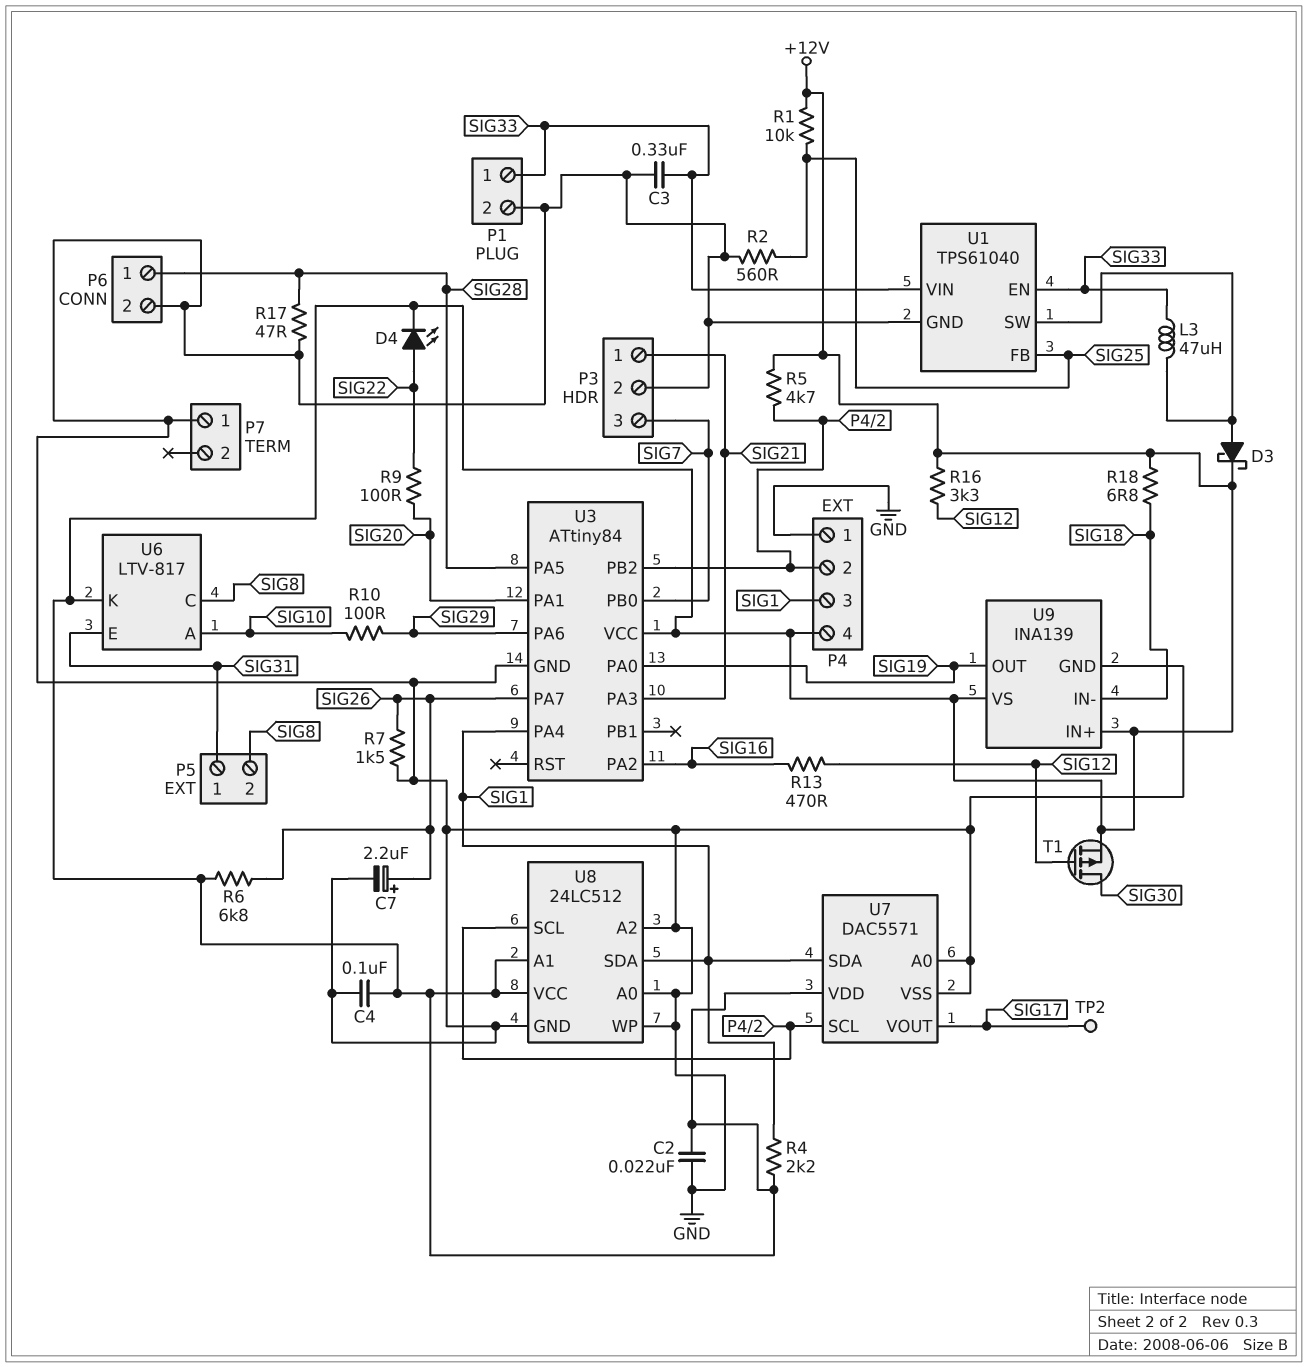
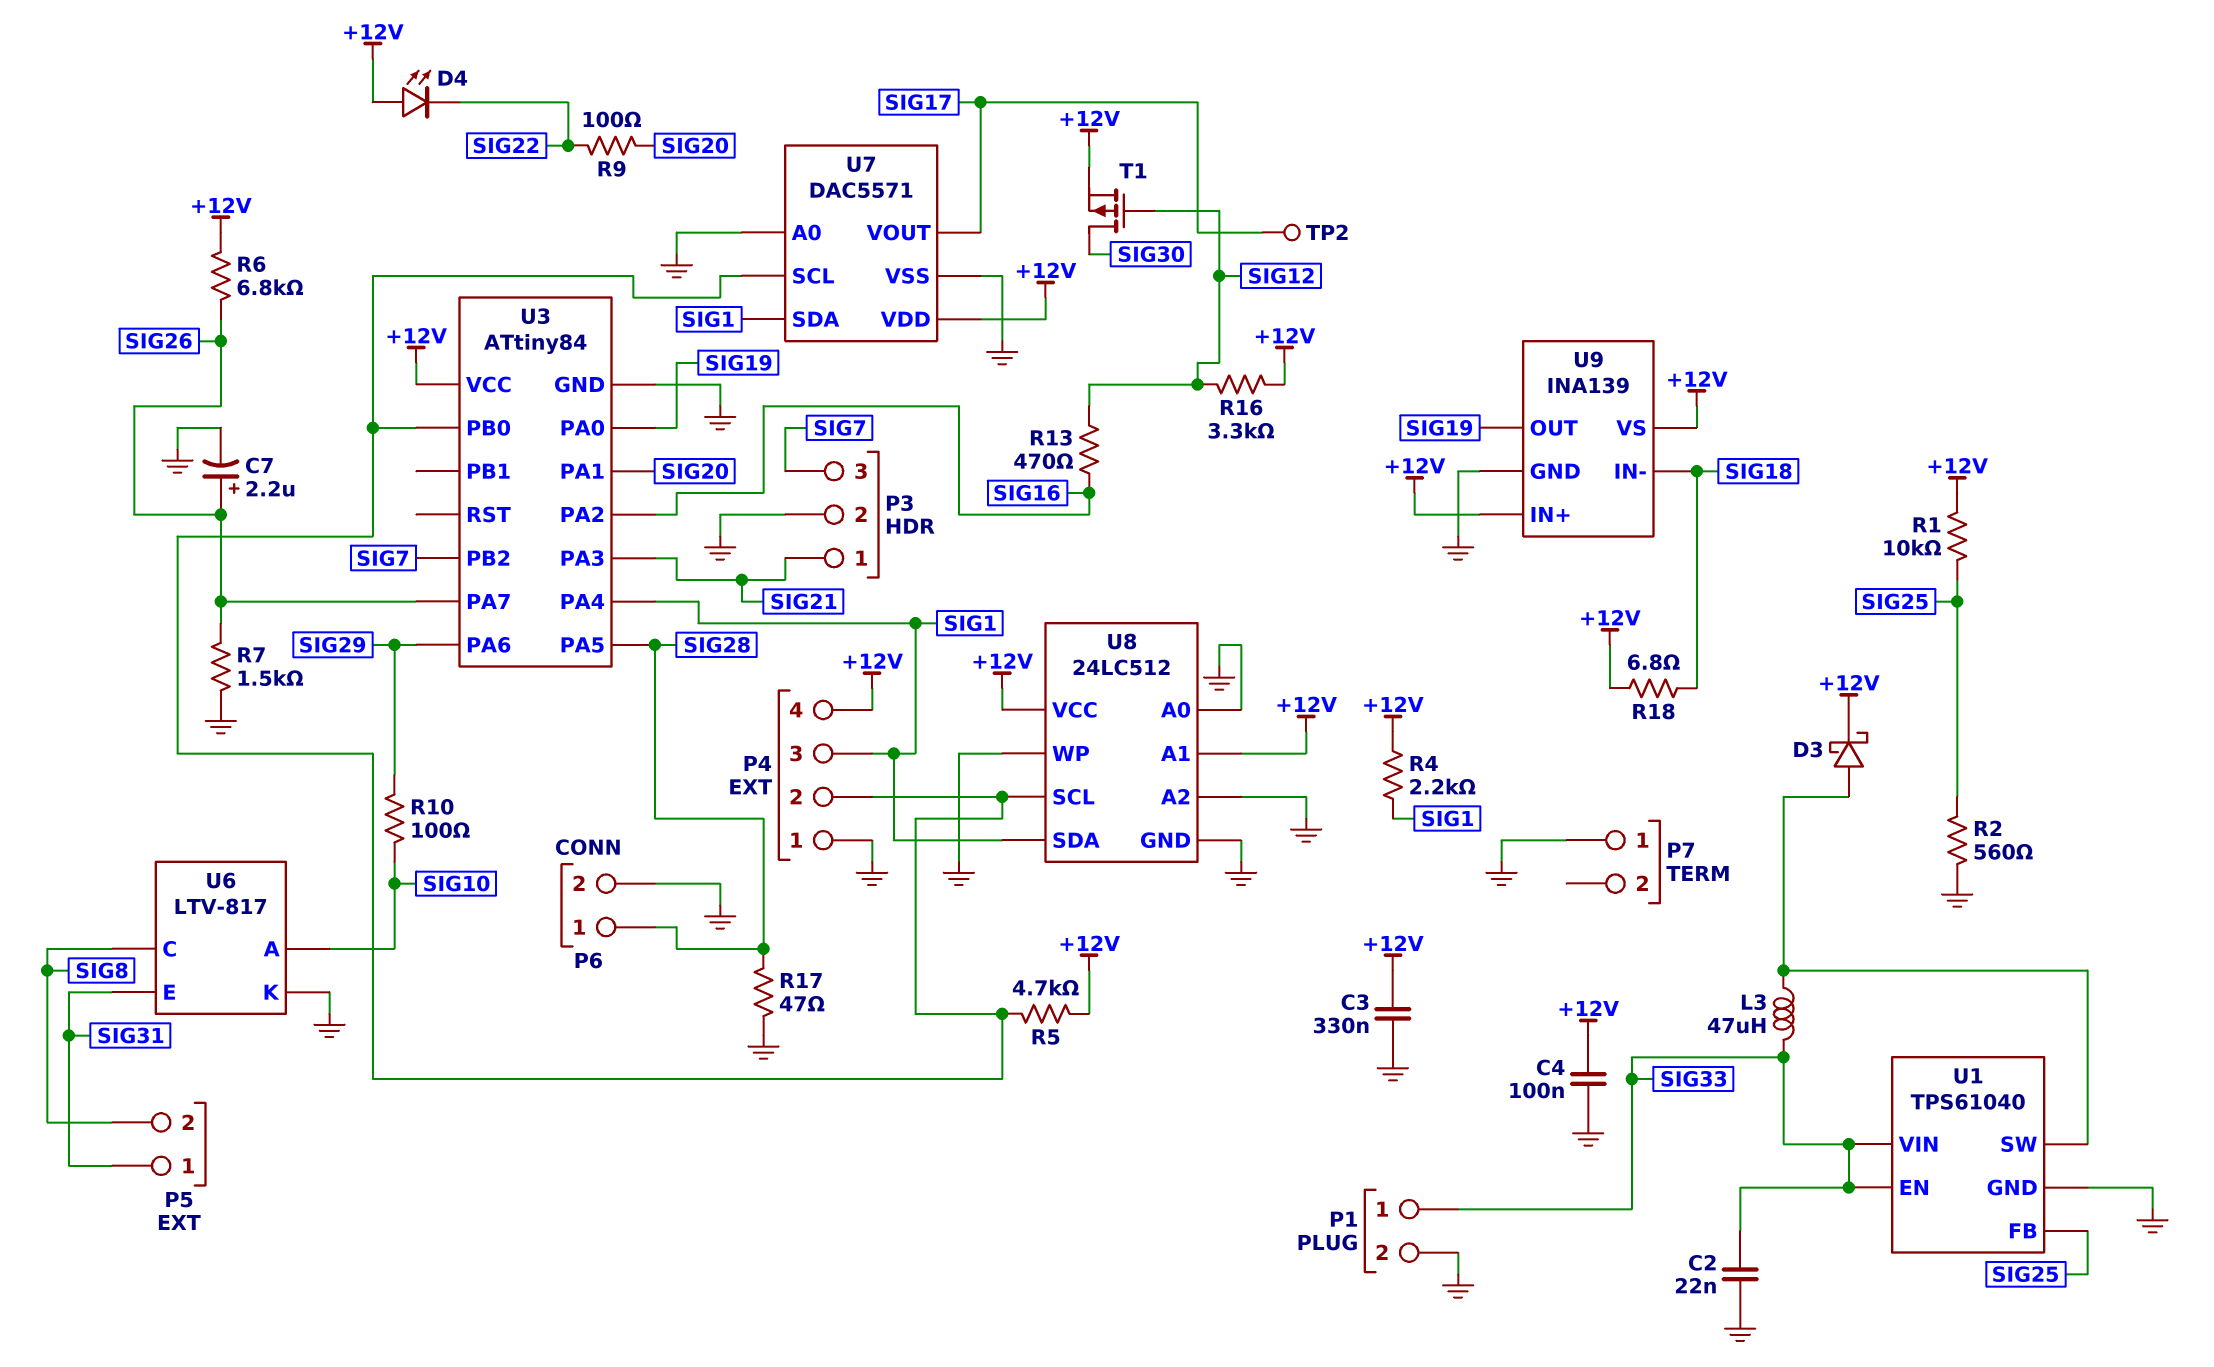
C2: 22nF (+12V, GND) -> 22nF (GND, SIG33)
C3: 330nF (GND, SIG33) -> 330nF (+12V, GND)
D4: LED (A SIG22, K +12V) -> LED (A +12V, K SIG22)
U3 pin PB0: SIG7 -> P4/2
U3 pin PB2: P4/2 -> SIG7
U6 pin K: +12V -> GND

